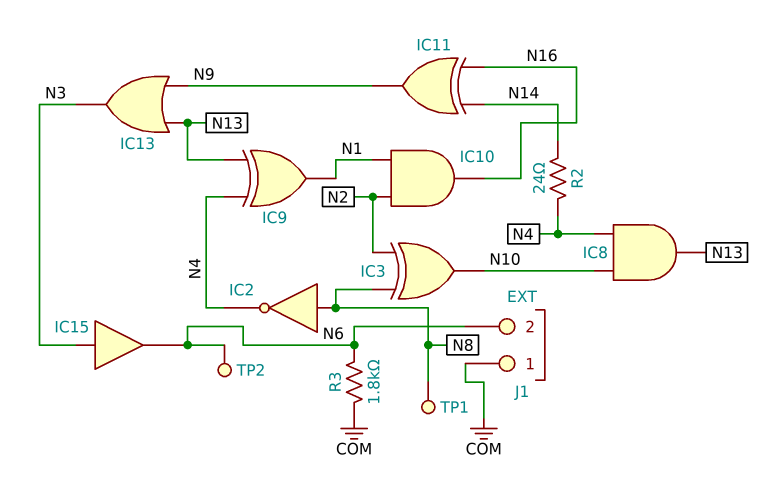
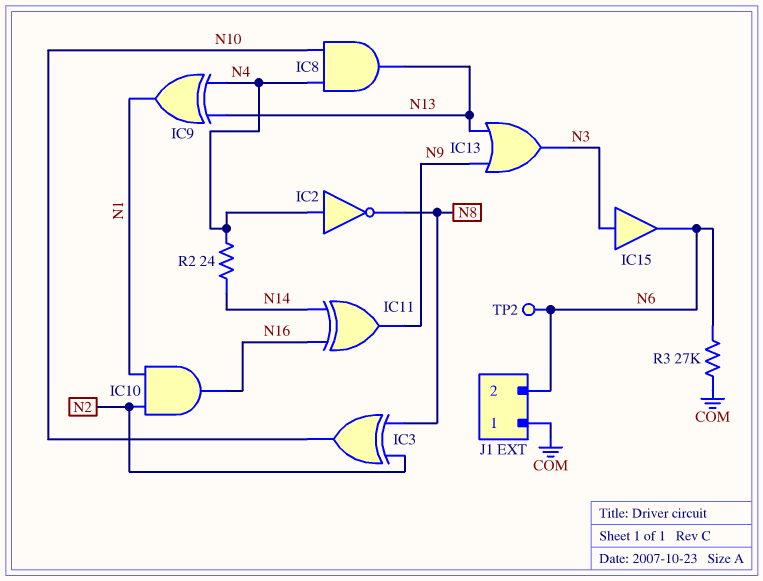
IC2: NOT (in N8, out N4) -> NOT (in N4, out N8)
R3: 1.8k (COM, N6) -> 27k (COM, N6)
TP1: test point (N8) -> none

